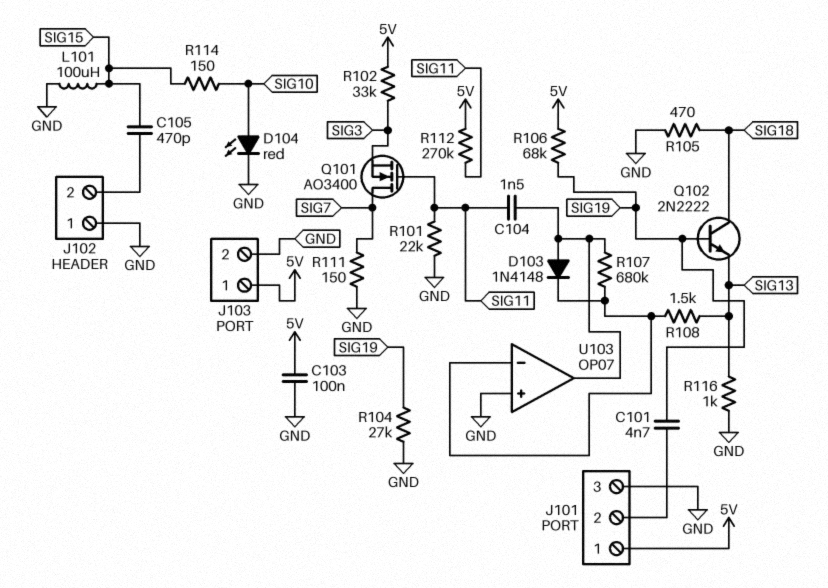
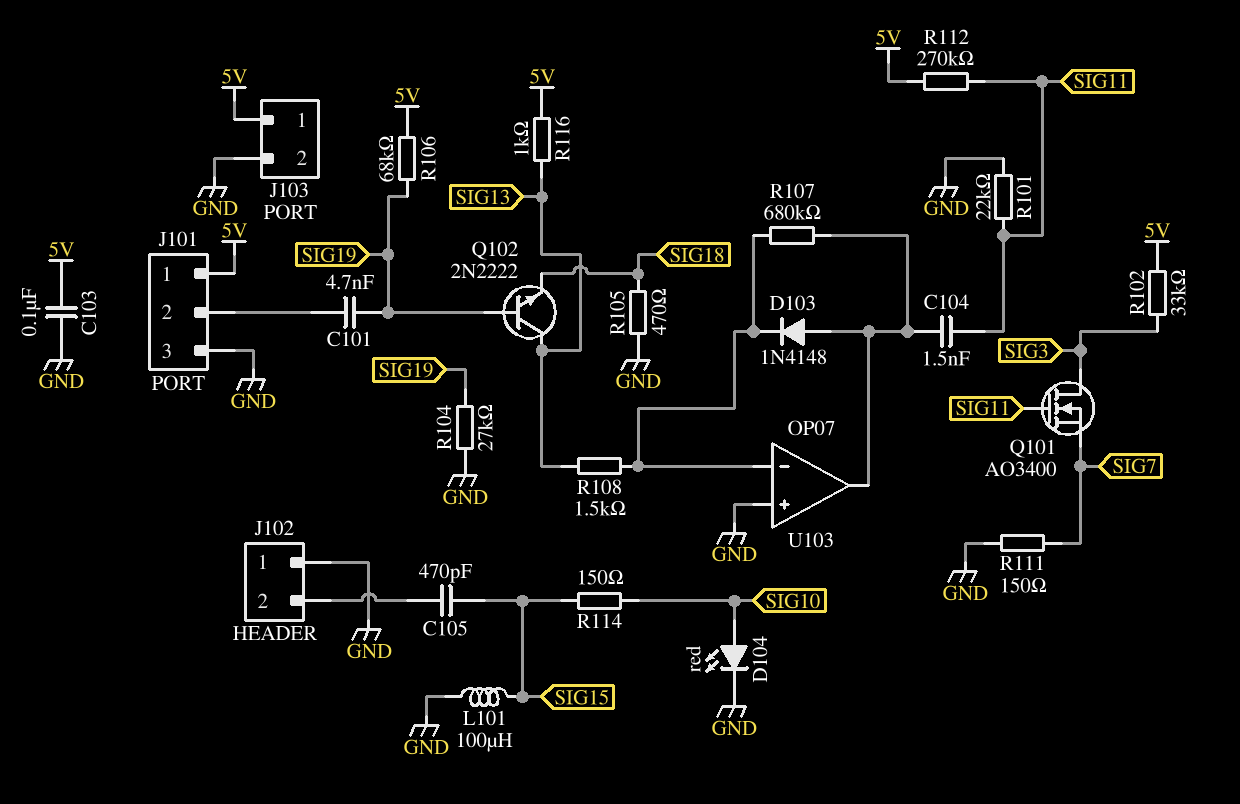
Q101: NMOS AO3400 (G SIG11, D SIG7, S SIG3) -> NMOS AO3400 (G SIG11, D SIG3, S SIG7)
Q102: NPN 2N2222 (B SIG19, C SIG18, E SIG13) -> NPN 2N2222 (B SIG19, C SIG13, E SIG18)
R116: 1k (GND, SIG13) -> 1k (5V, SIG13)

